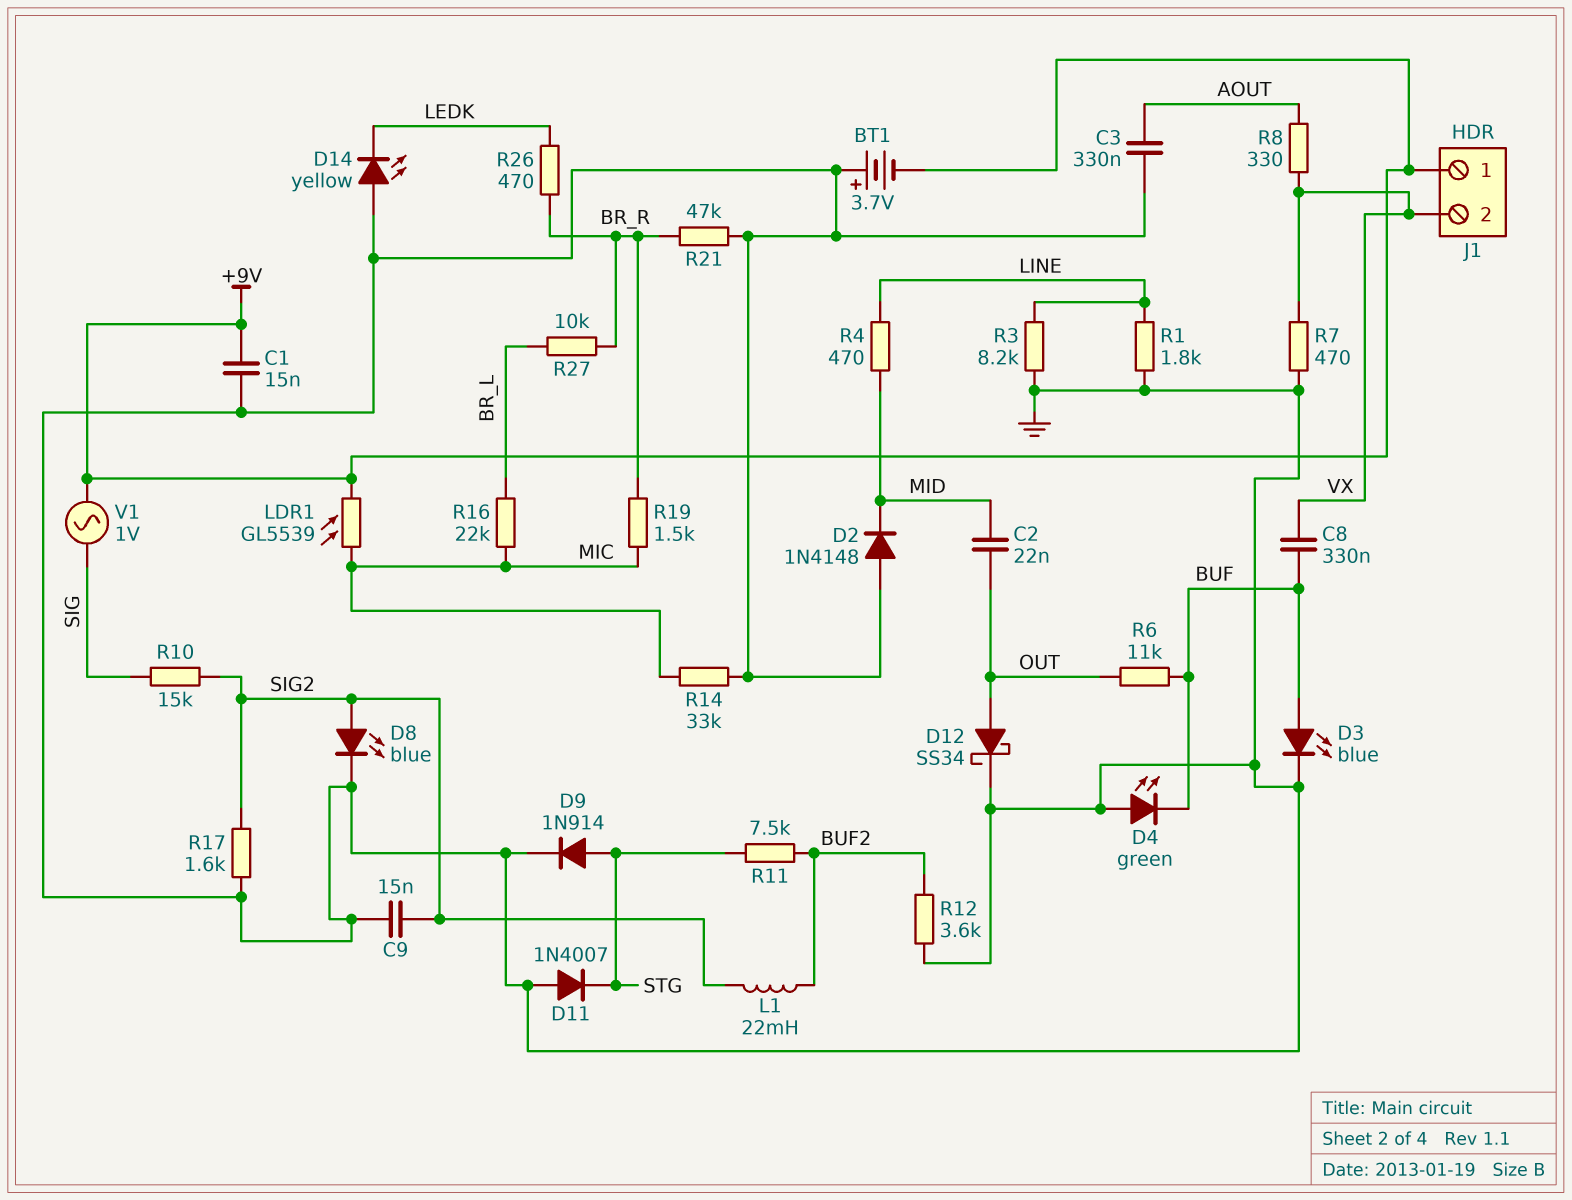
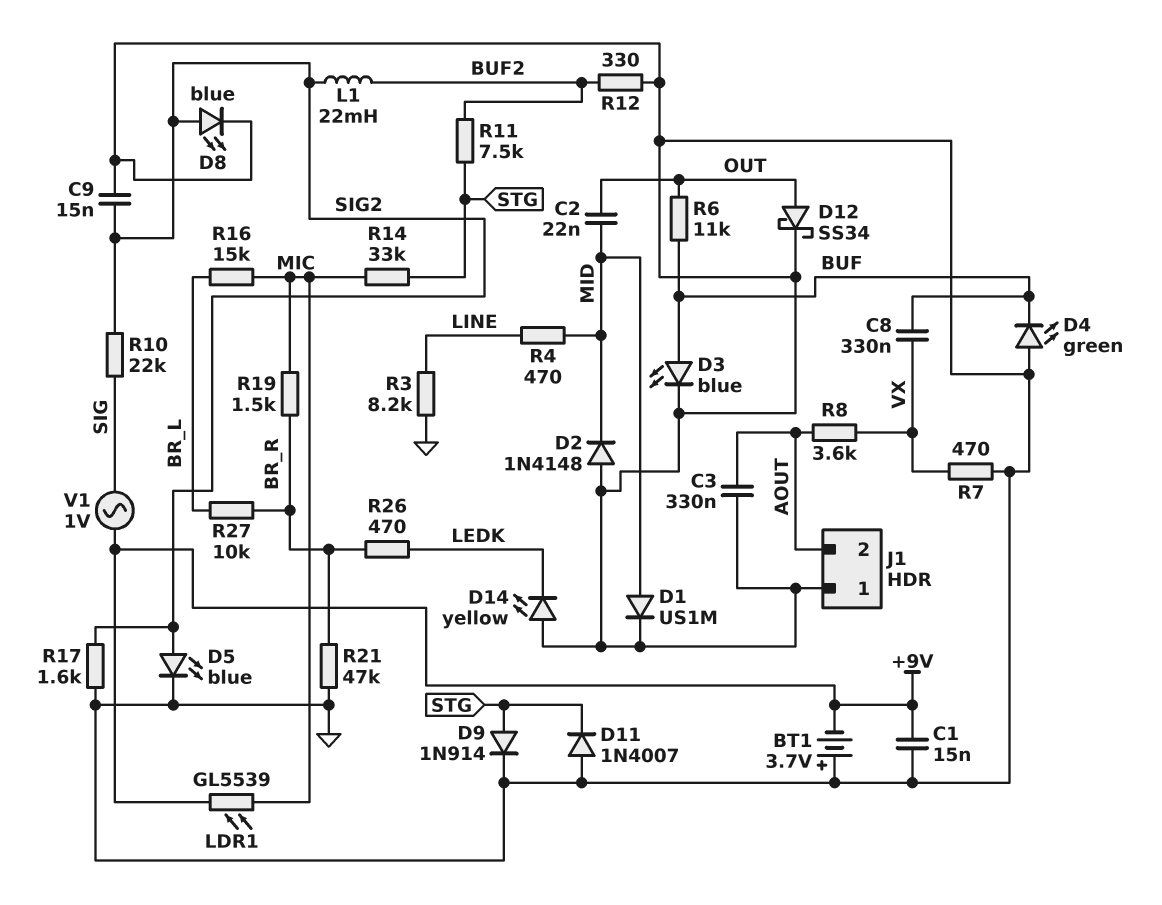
D1: none -> diode US1M (A MID, K GND)
D5: none -> LED blue (A SIG2, K GND)
J1 pin 1: +9V -> GND
J1 pin 2: VX -> AOUT
R1: 1.8k (GND, LINE) -> none
R8: 330 (AOUT, VX) -> 3.6k (AOUT, VX)
R10: 15k (SIG, SIG2) -> 22k (SIG, SIG2)
R12: 3.6k (BUF2, GND) -> 330 (BUF2, GND)
R14: 33k (GND, MIC) -> 33k (MIC, STG)
R16: 22k (BR_L, MIC) -> 15k (BR_L, MIC)

